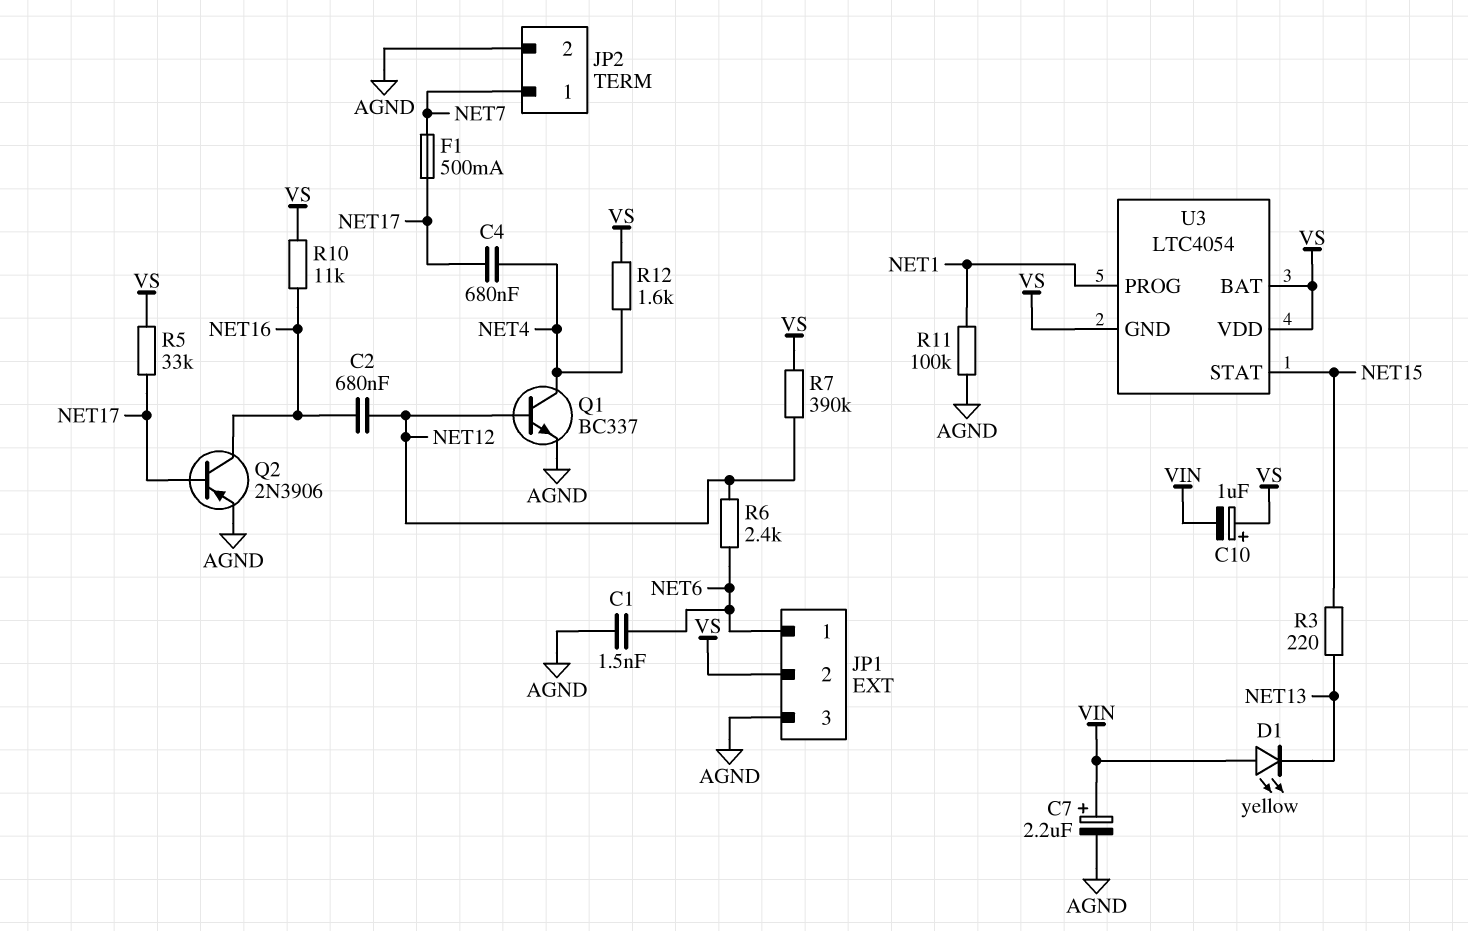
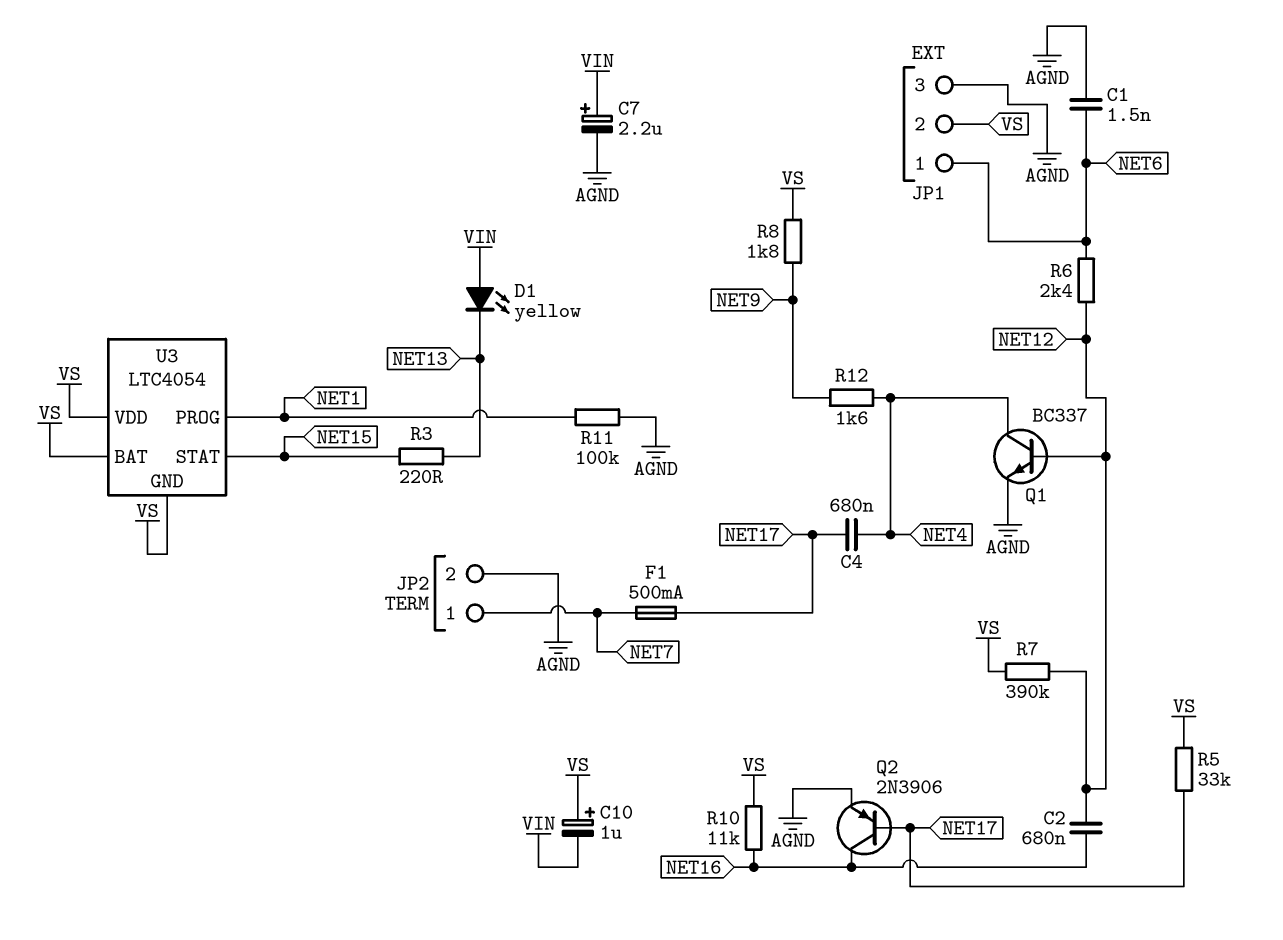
R8: none -> 1.8k (NET9, VS)
R12: 1.6k (NET4, VS) -> 1.6k (NET4, NET9)

